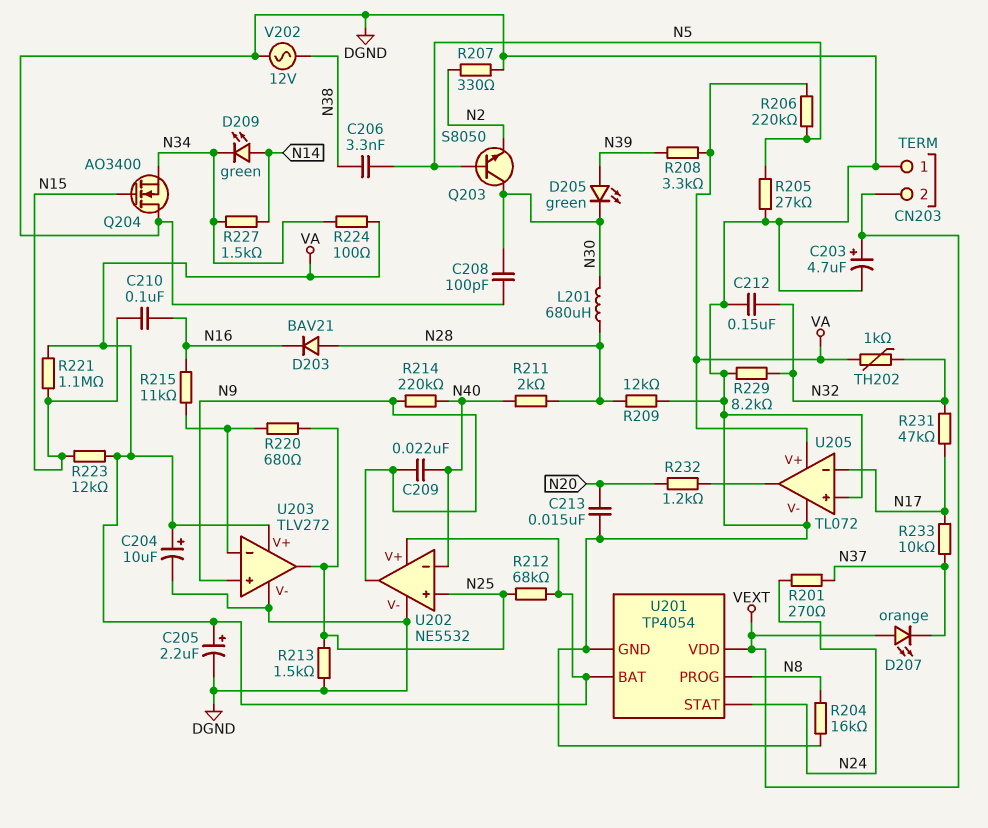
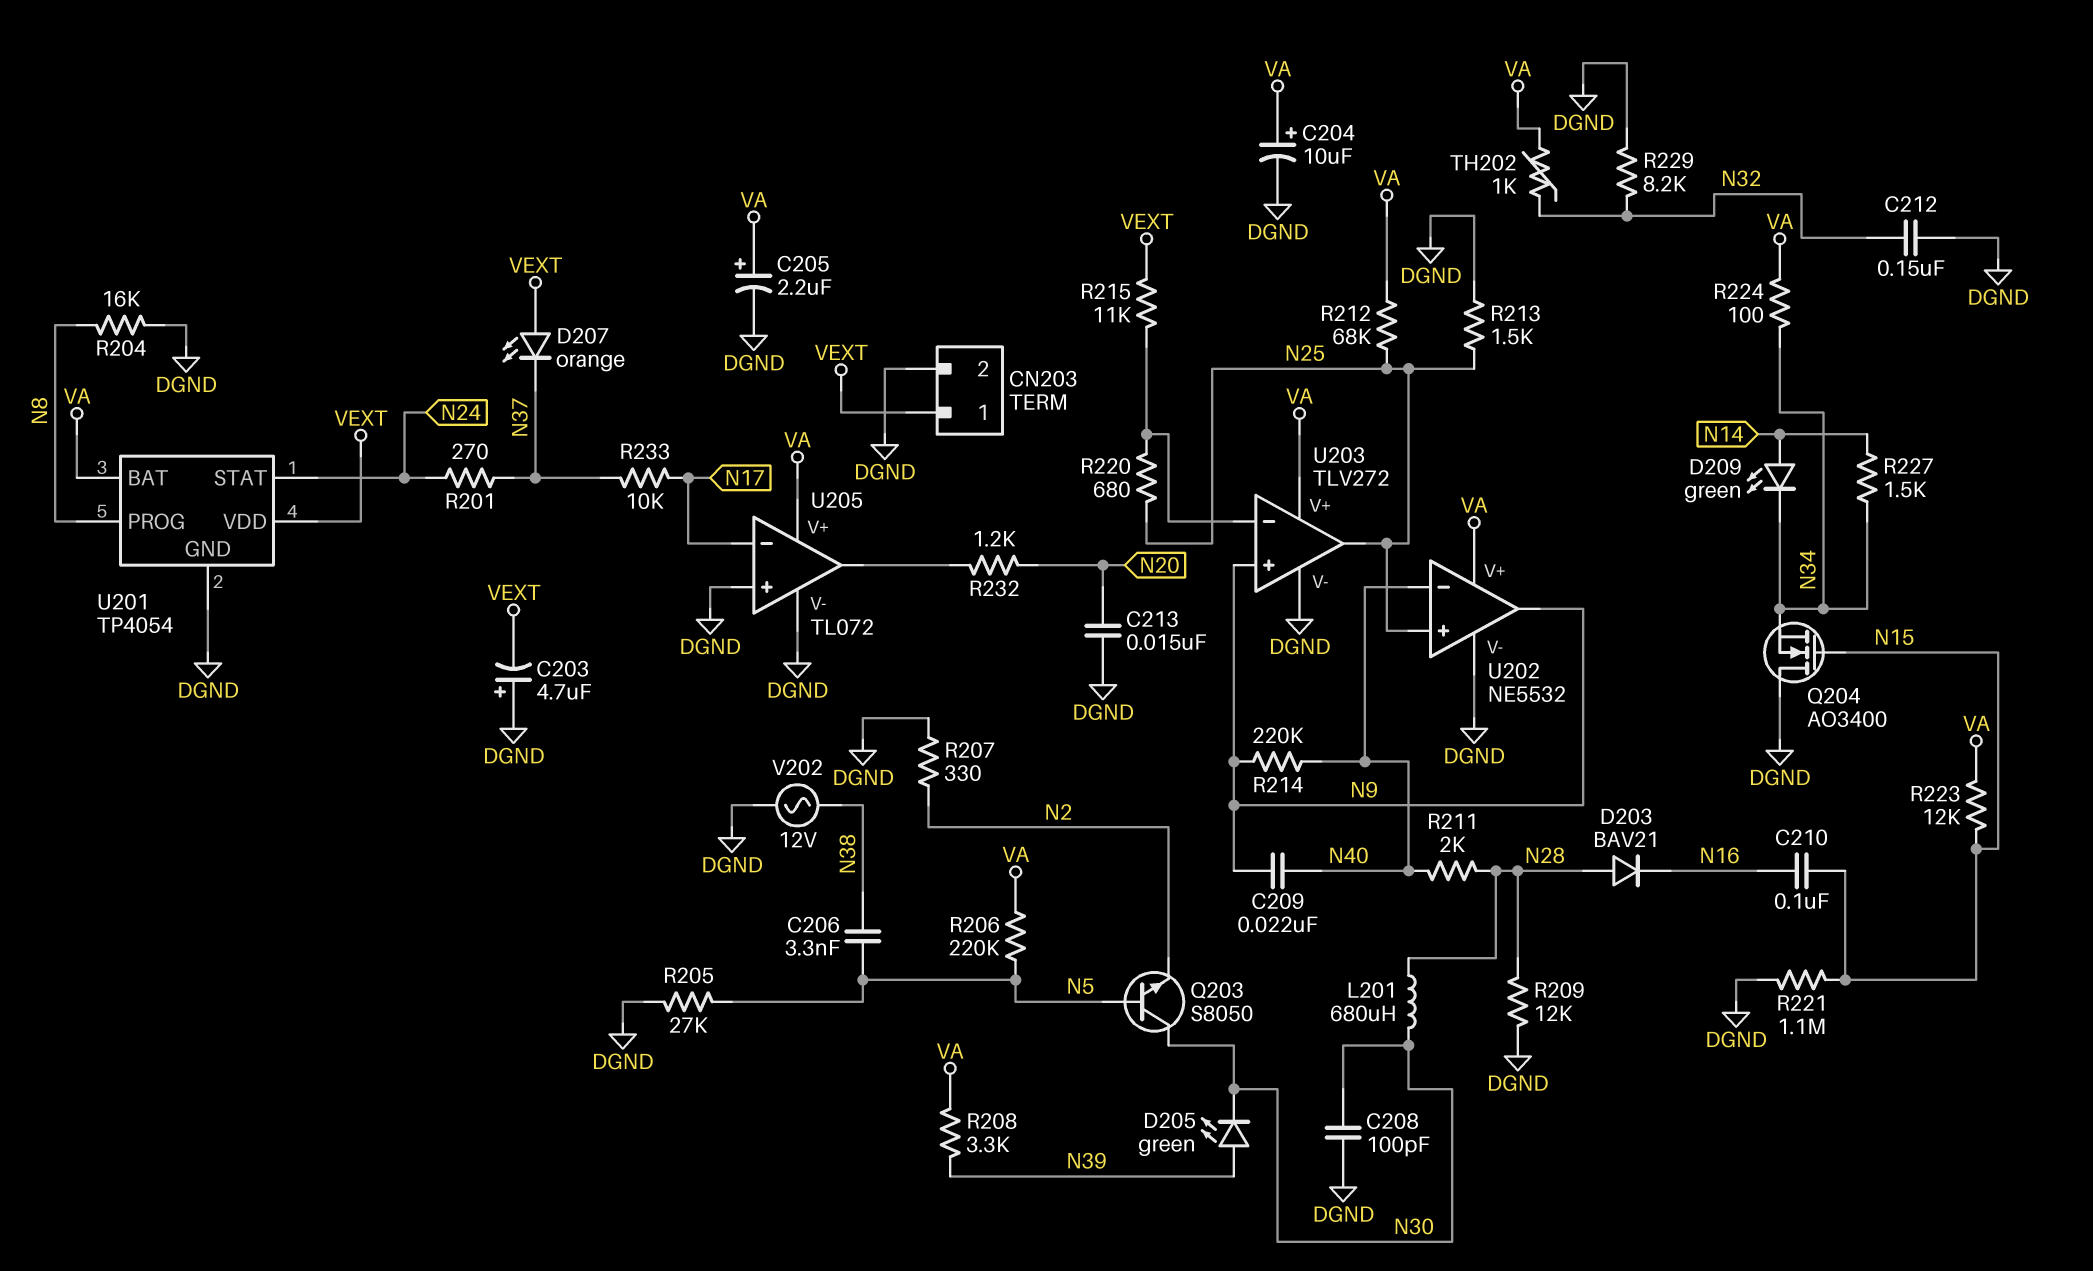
C203: 4.7uF (plus VEXT, minus DGND) -> 4.7uF (plus DGND, minus VEXT)
CN203 pin 1: DGND -> VEXT
CN203 pin 2: VEXT -> DGND
R215: 11k (N16, U203/in-) -> 11k (U203/in-, VEXT)
R221: 1.1M (N15, VA) -> 1.1M (DGND, N15)
R231: 47k (N17, N32) -> none

